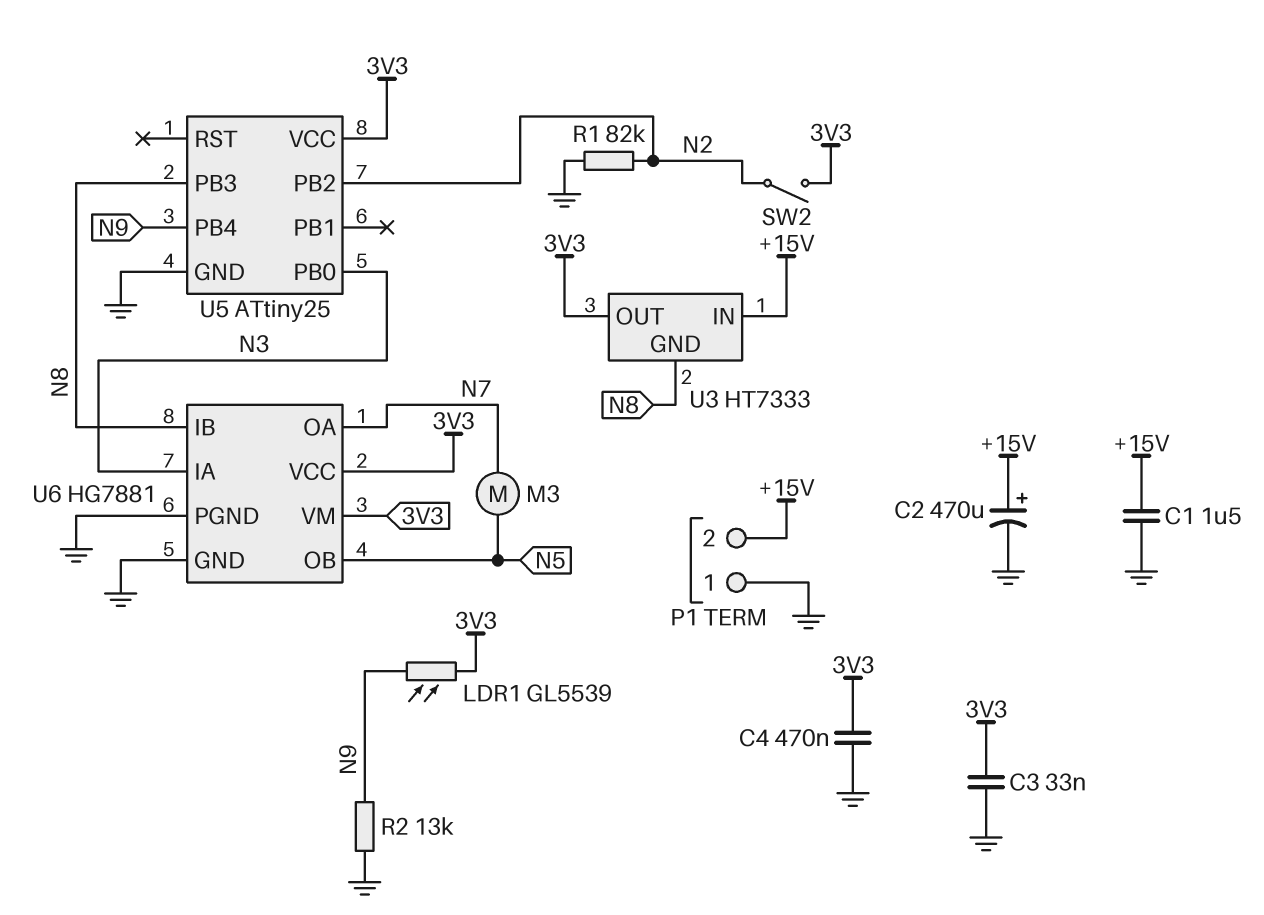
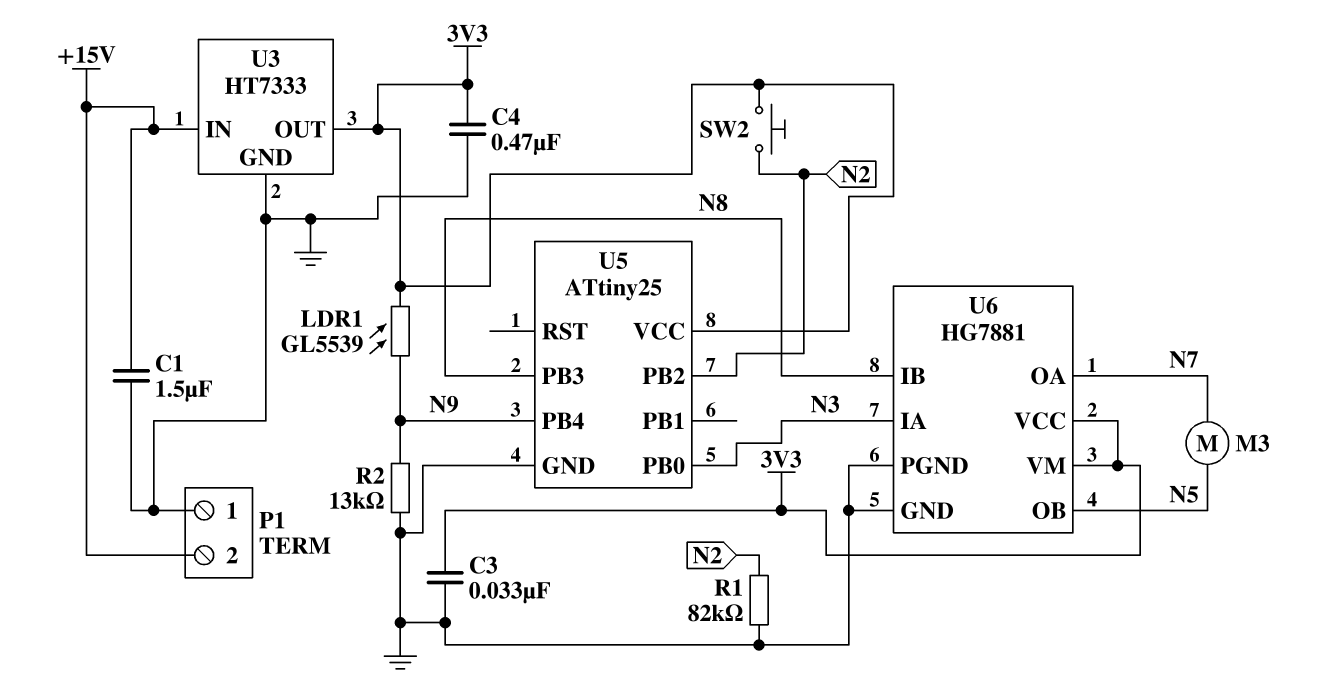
C2: 470uF (plus +15V, minus GND) -> none
SW2: switch (3V3, N2) -> button (3V3, N2)
U3 pin GND: N8 -> GND

